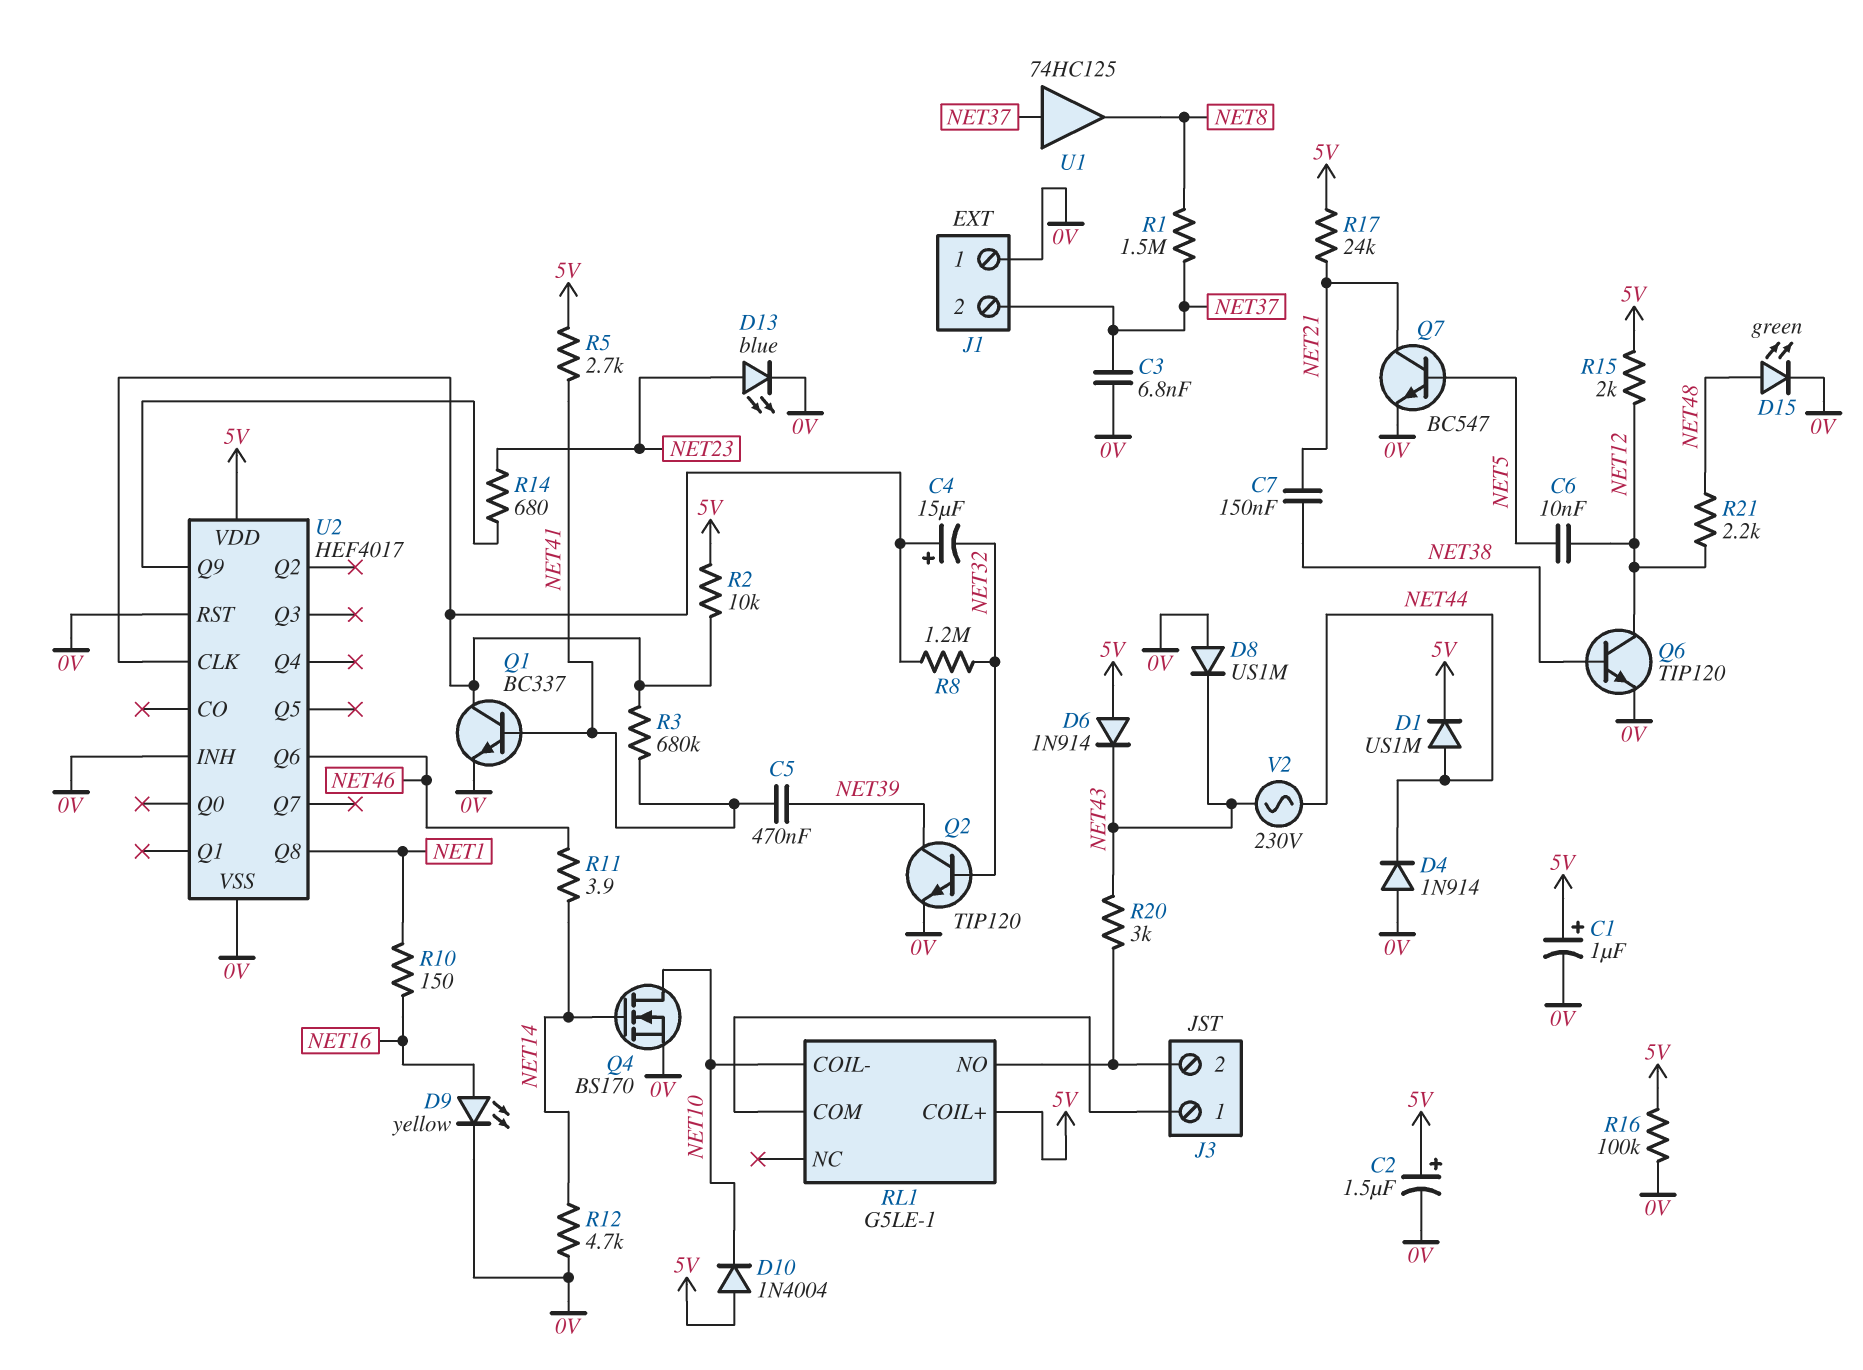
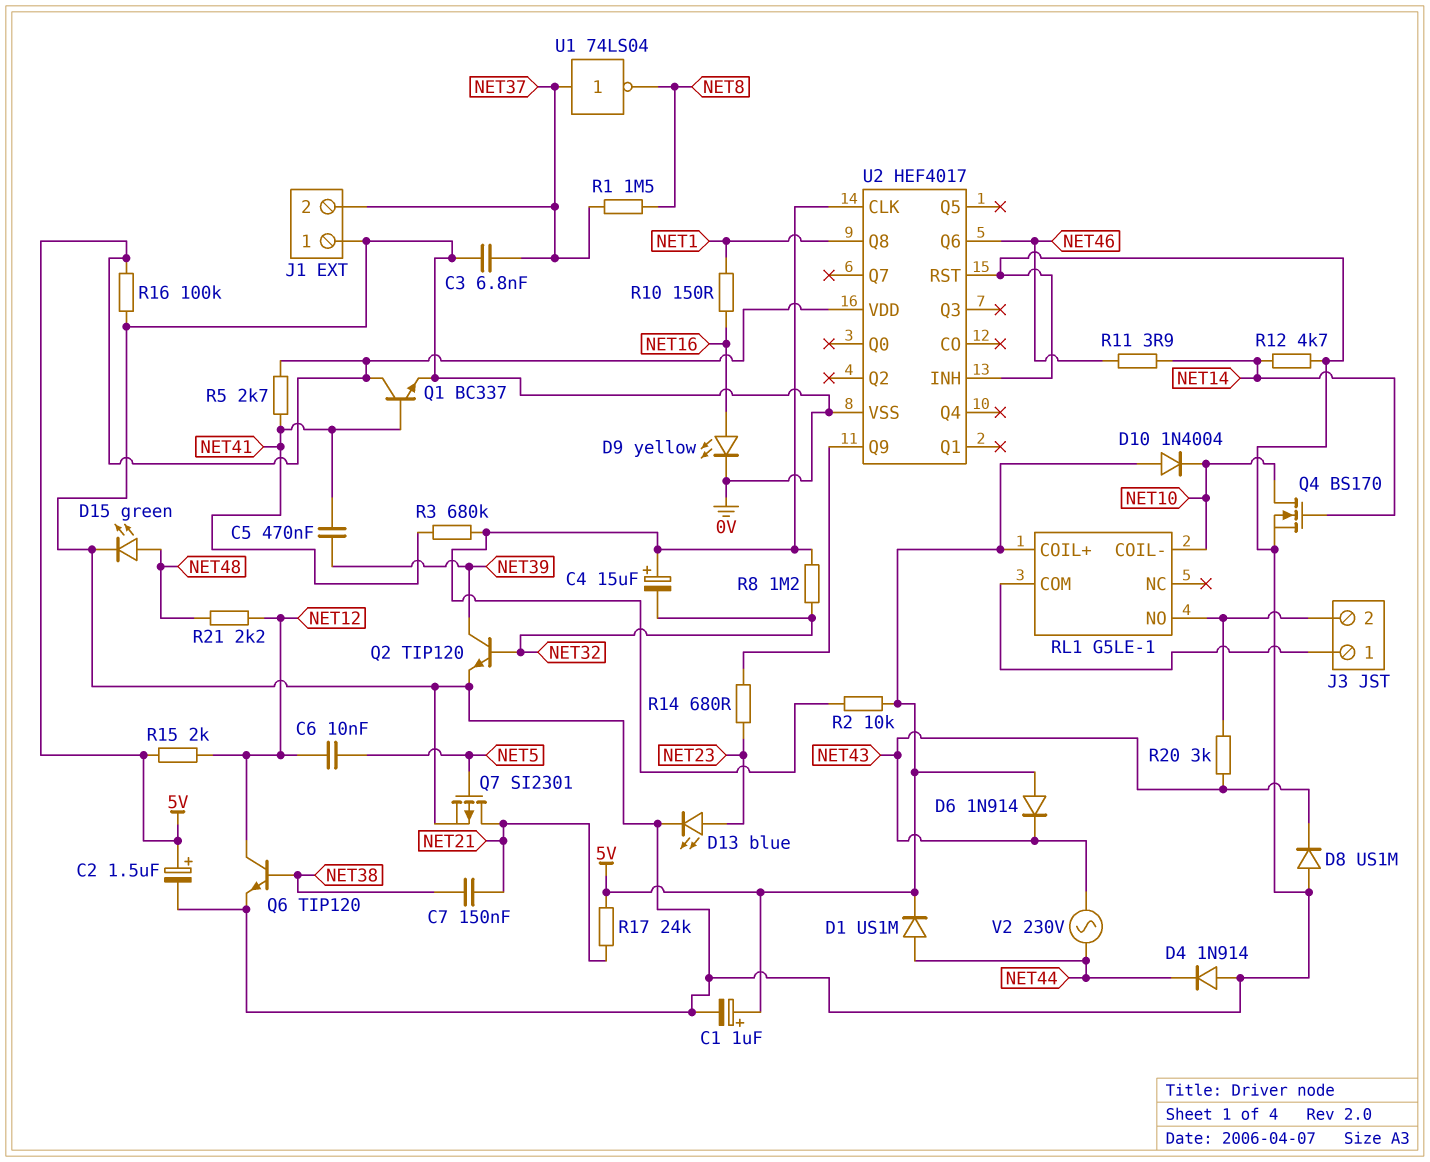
Q1: NPN BC337 (B NET41, C U2/CLK, E 0V) -> NPN BC337 (B NET41, C 5V, E 0V)
Q7: NPN BC547 (B NET5, C NET21, E 0V) -> PMOS SI2301 (G NET5, D NET21, S 0V)
U1: buffer 74HC125 (in NET37, out NET8) -> NOT 74LS04 (in NET37, out NET8)

